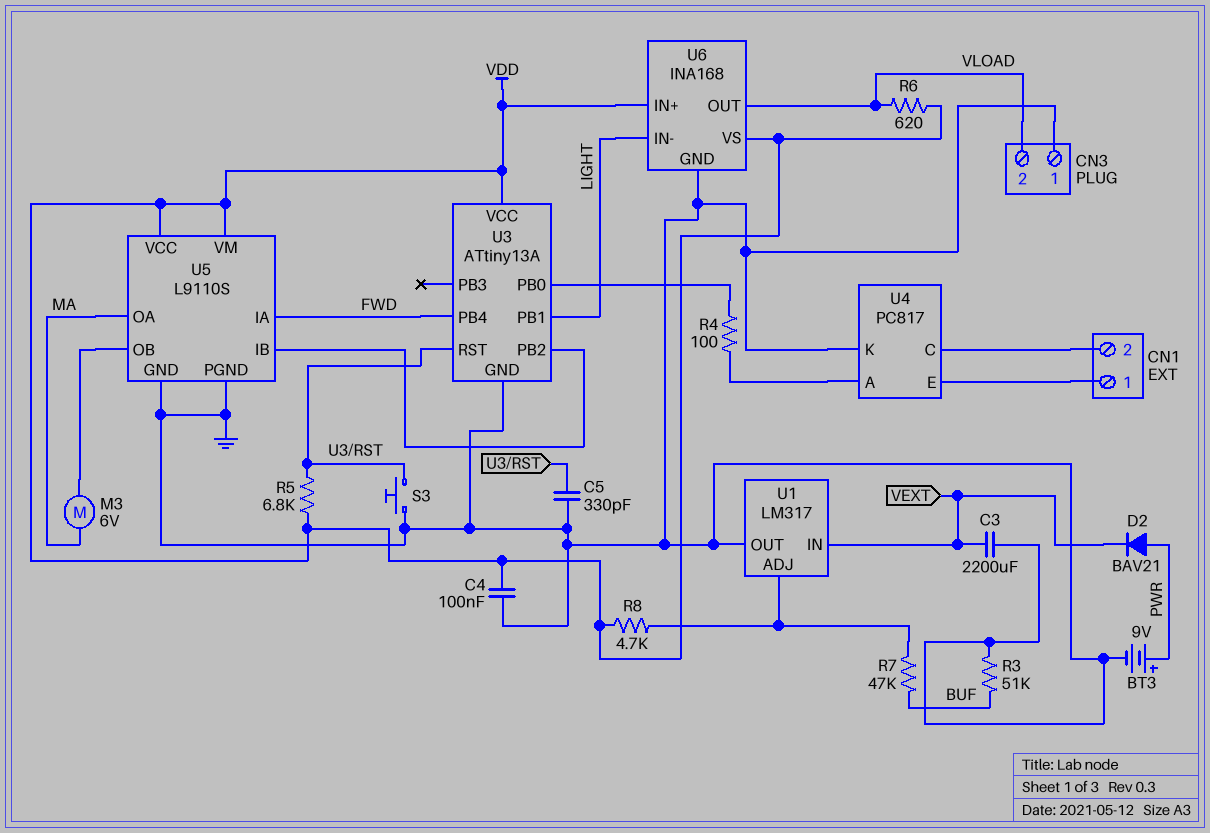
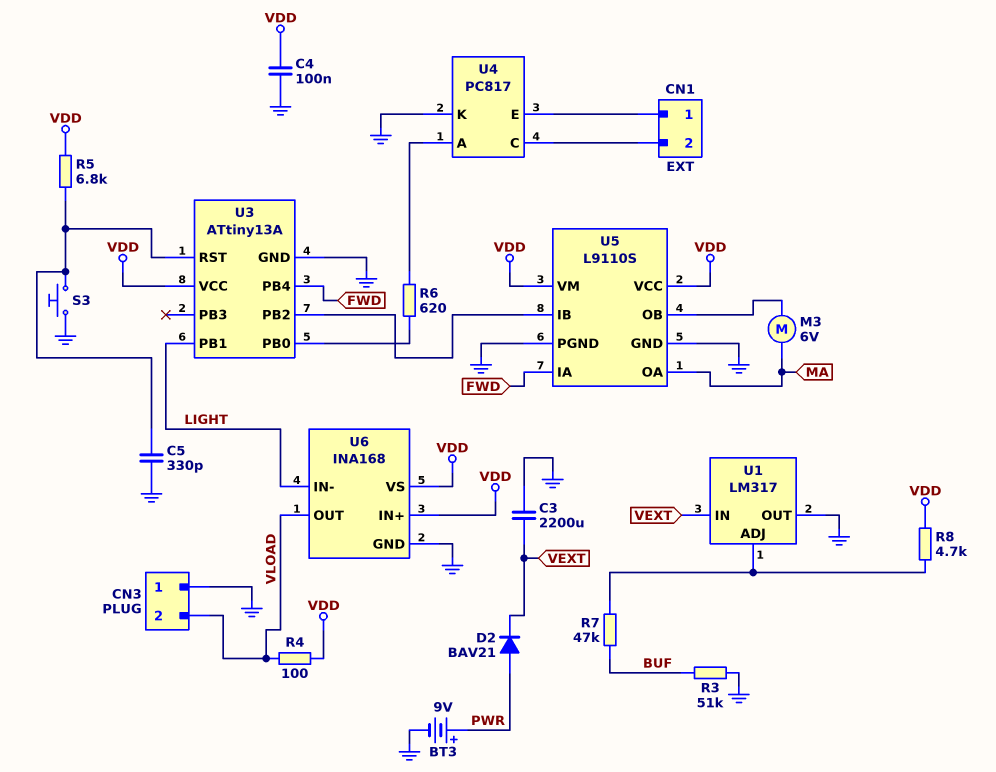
R4: 100 (U3/PB0, U4/A) -> 100 (VDD, VLOAD)
R6: 620 (VDD, VLOAD) -> 620 (U3/PB0, U4/A)

